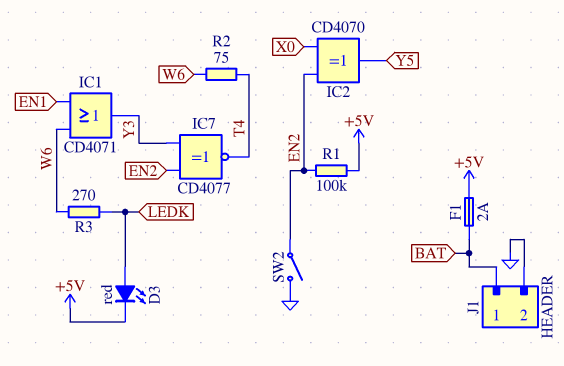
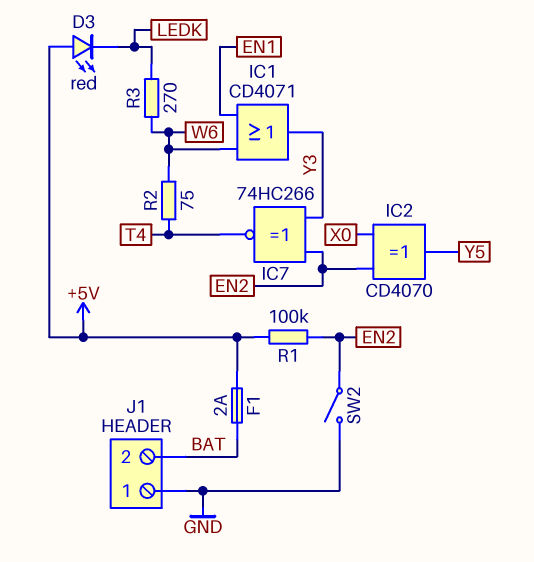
D3: LED red (A LEDK, K +5V) -> LED red (A +5V, K LEDK)
IC7: XNOR CD4077 (in EN2, in Y3, out T4) -> XNOR 74HC266 (in EN2, in Y3, out T4)
J1 pin 1: BAT -> GND
J1 pin 2: GND -> BAT

